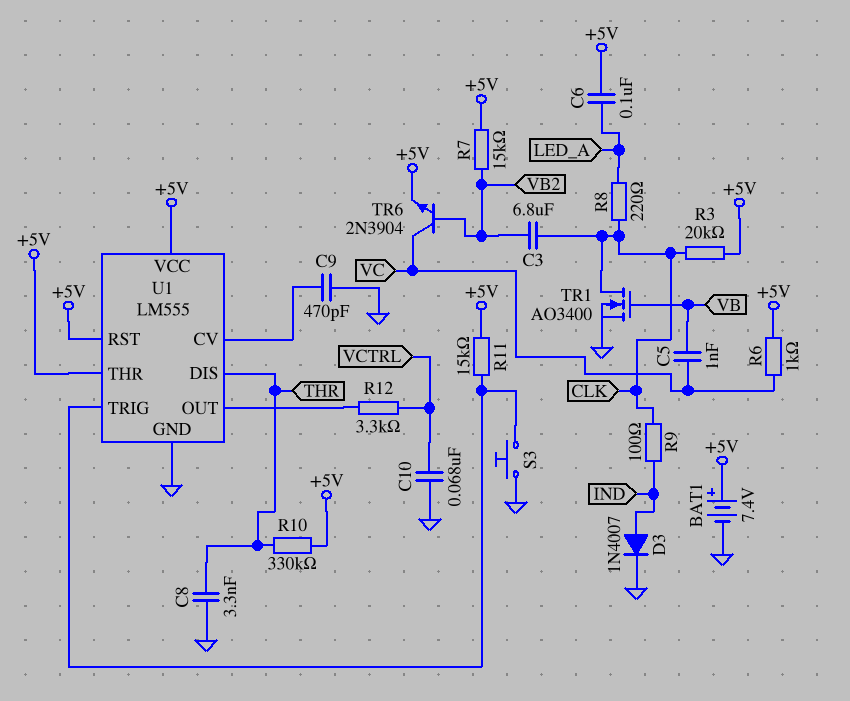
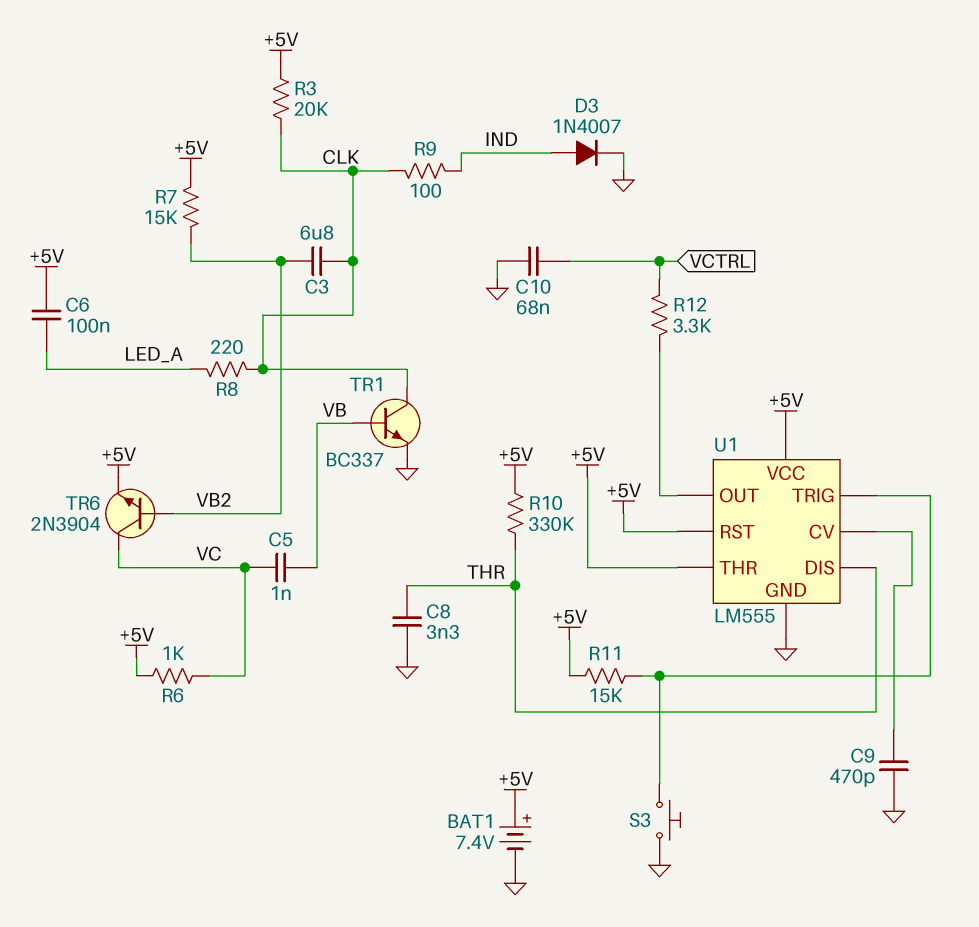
TR1: NMOS AO3400 (G VB, D CLK, S GND) -> NPN BC337 (B VB, C CLK, E GND)

